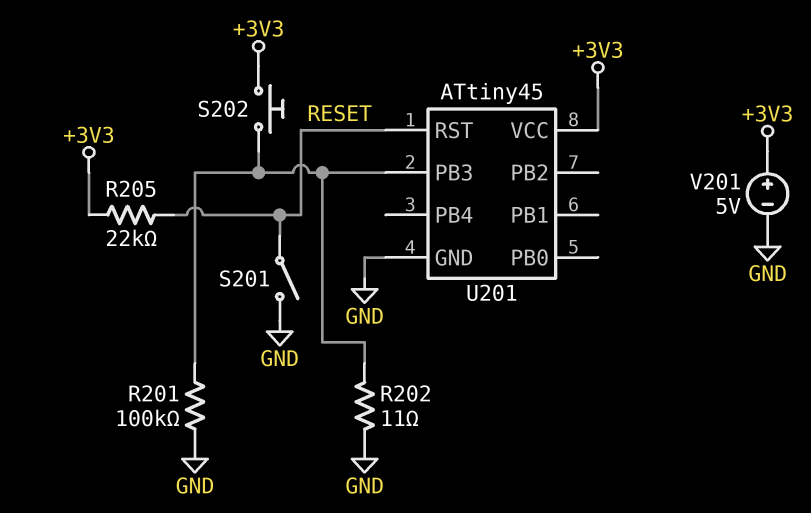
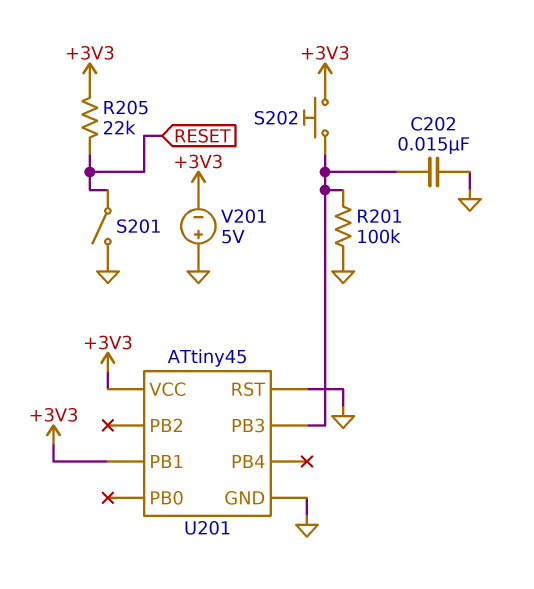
C202: none -> 15nF (GND, U201/PB3)
R202: 11 (GND, U201/PB3) -> none
U201 pin PB1: none -> +3V3
U201 pin RST: RESET -> GND
V201: 5V (plus +3V3, minus GND) -> 5V (plus GND, minus +3V3)

